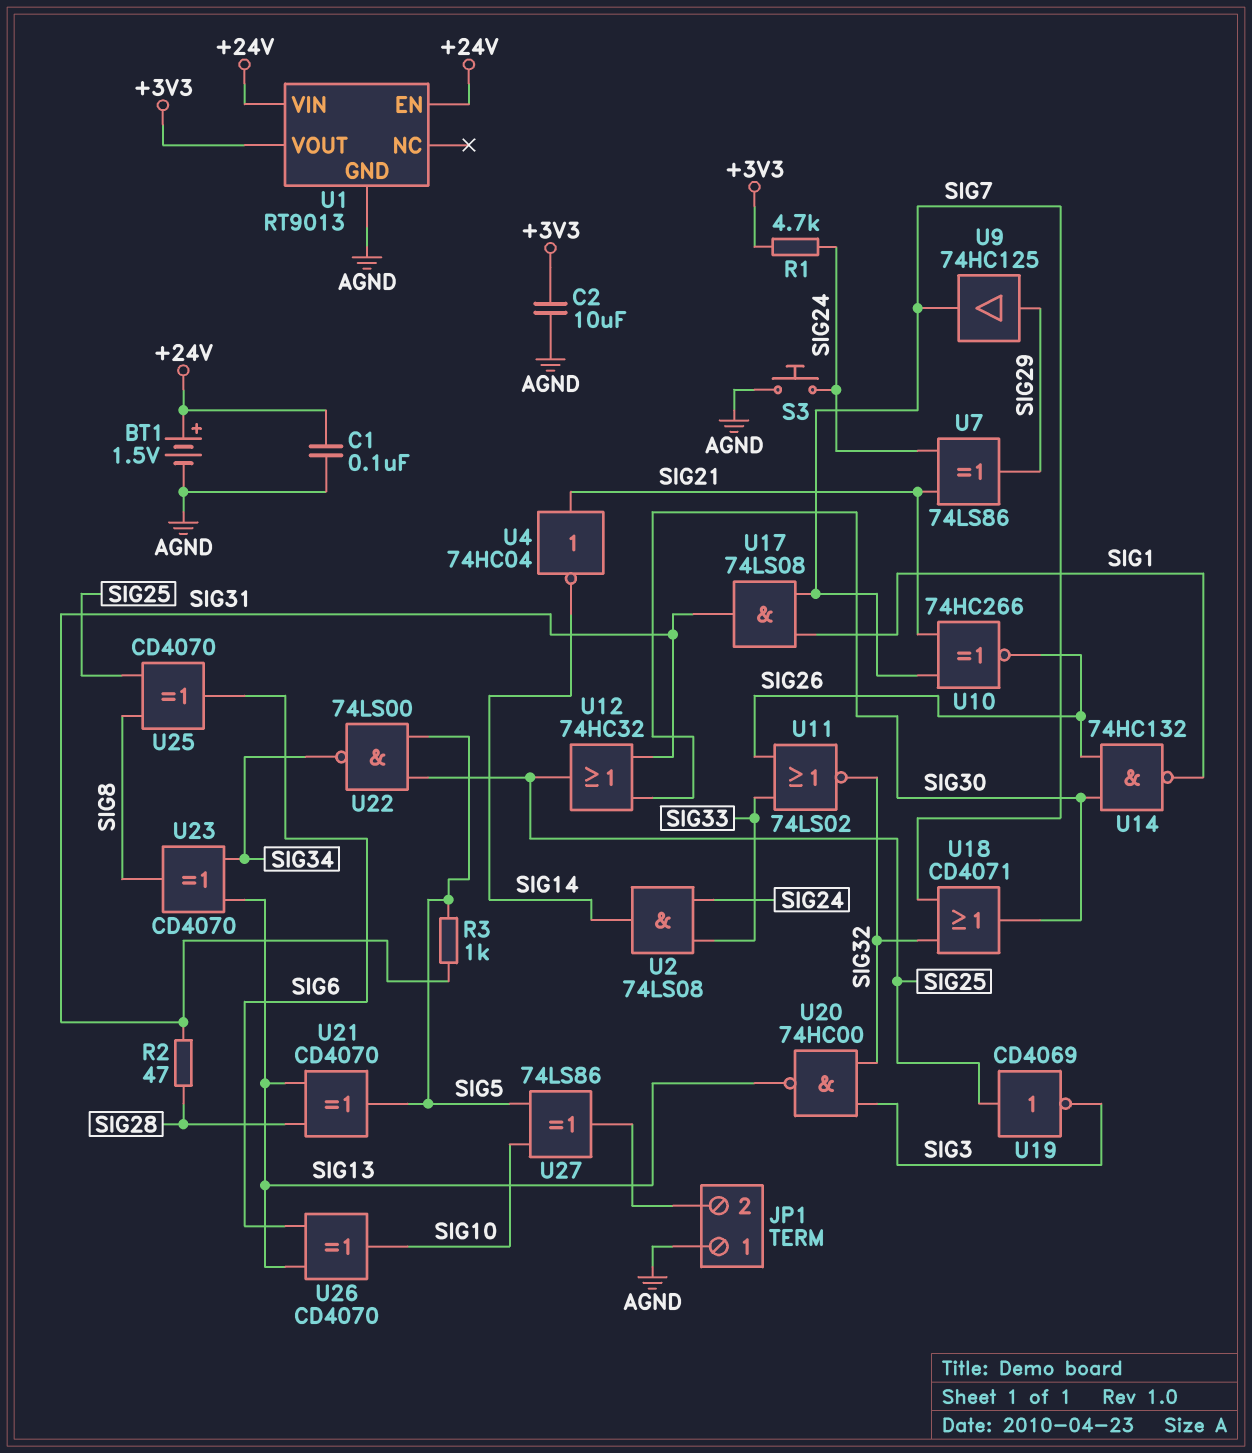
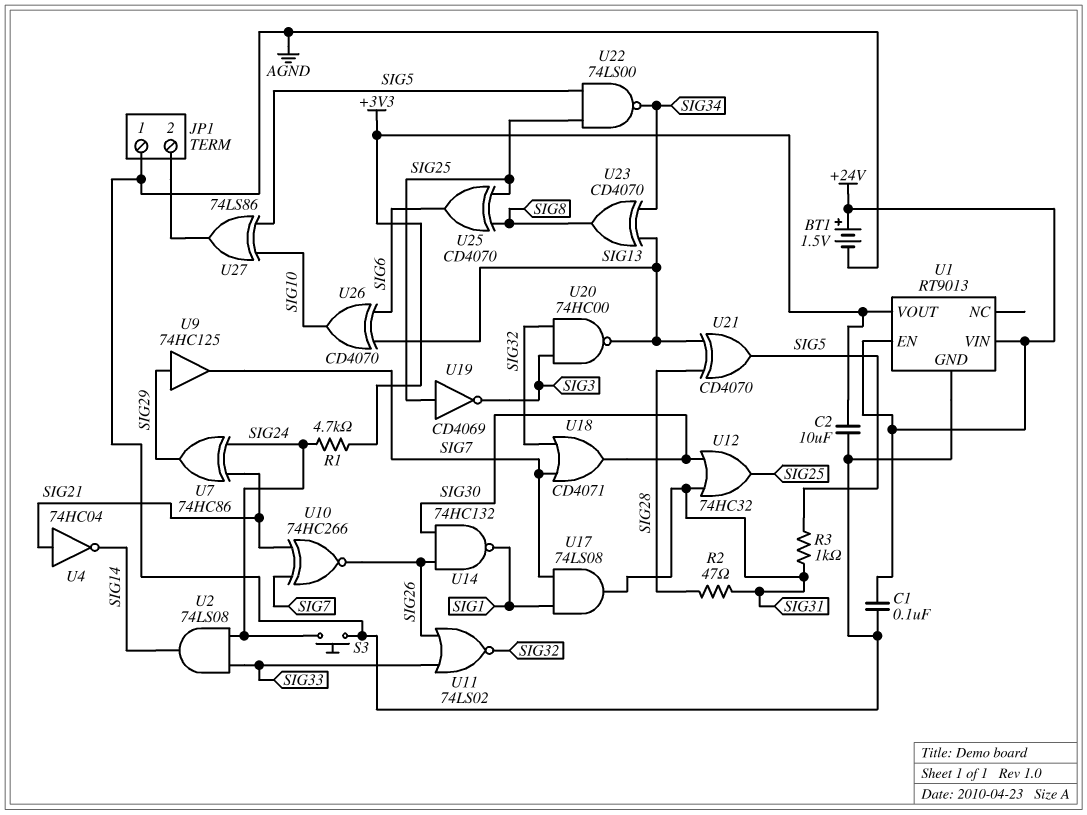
U7: XOR 74LS86 (in SIG21, in SIG24, out SIG29) -> XOR 74HC86 (in SIG21, in SIG24, out SIG29)

